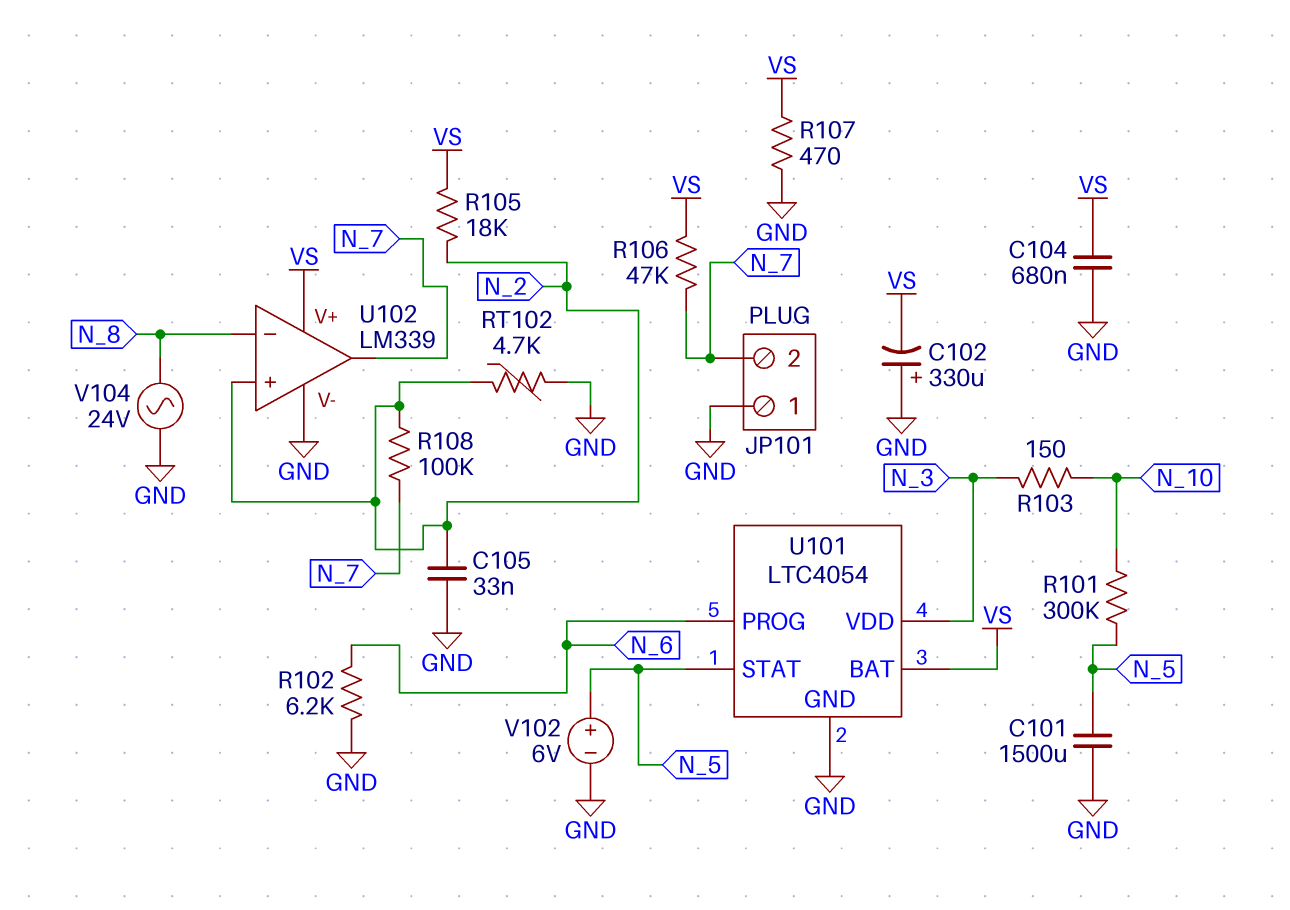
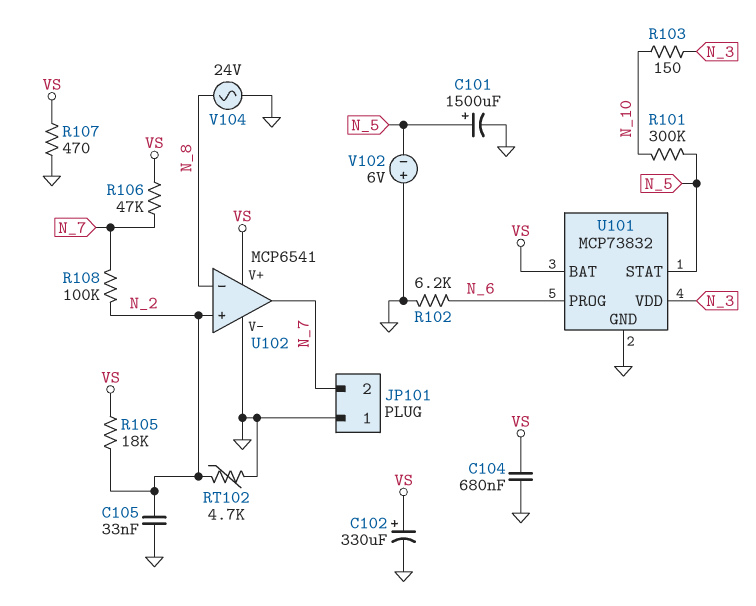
C101: 1500uF (GND, N_5) -> 1500uF (plus N_5, minus GND)
C102: 330uF (plus GND, minus VS) -> 330uF (plus VS, minus GND)
U101: LTC4054 -> MCP73832
U102: LM339 -> MCP6541
V102: 6V (plus N_5, minus GND) -> 6V (plus GND, minus N_5)

